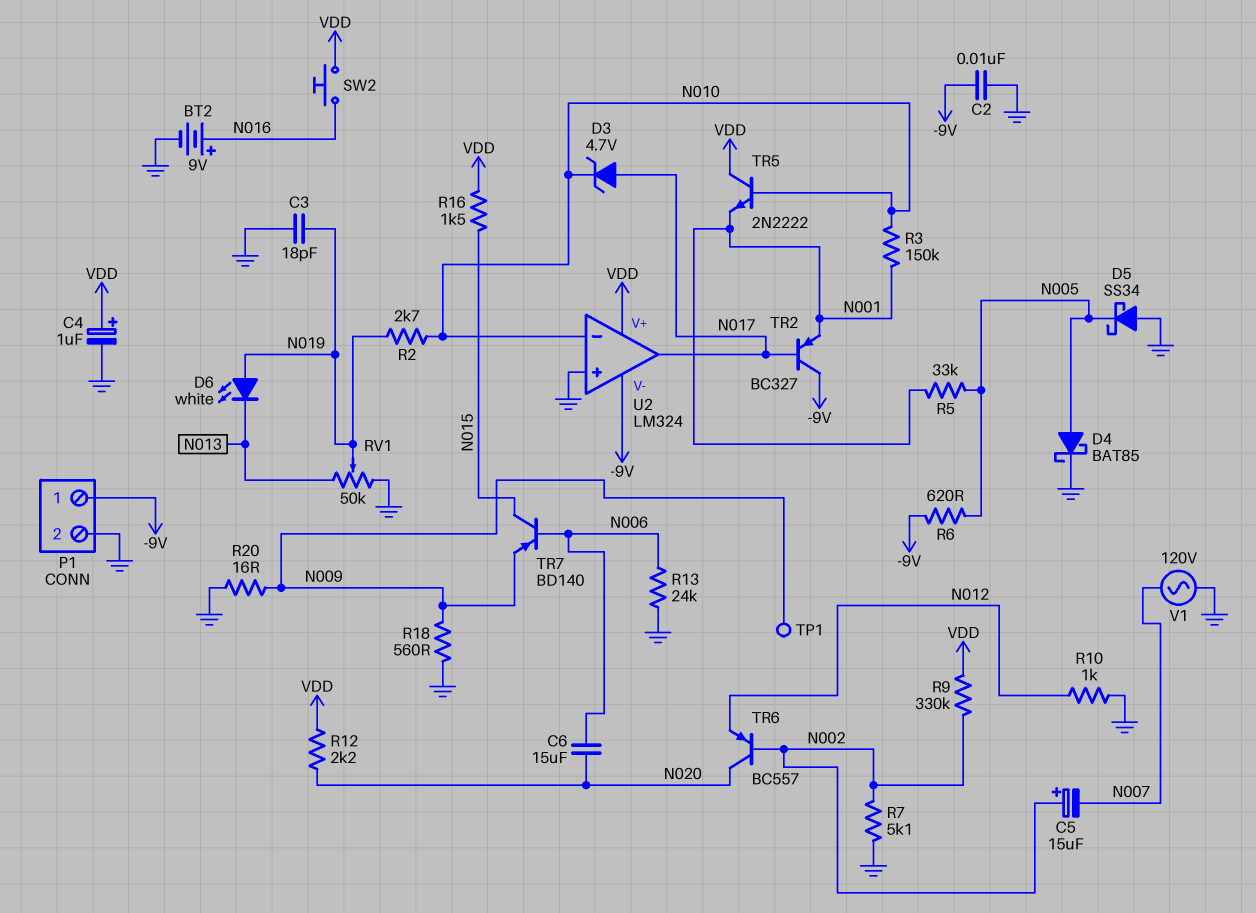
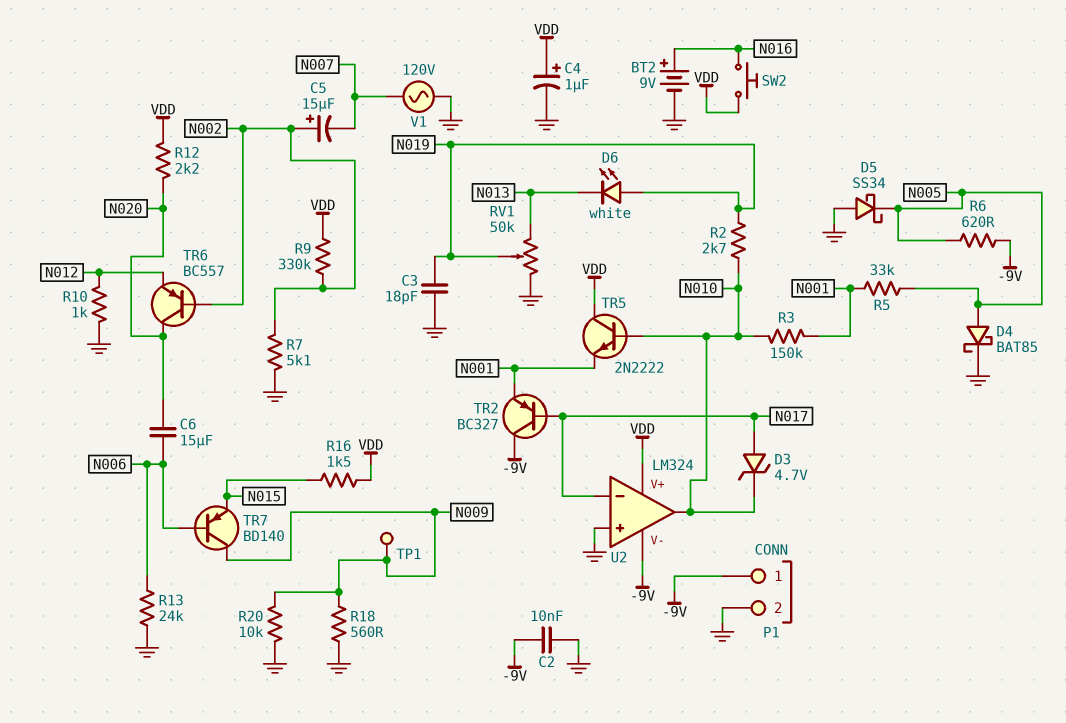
R20: 16 (GND, N009) -> 10k (GND, N009)
TR7: PNP BD140 (B N006, C N015, E N009) -> PNP BD140 (B N006, C N009, E N015)
U2 pin in-: N010 -> N017
U2 pin out: N017 -> N010

